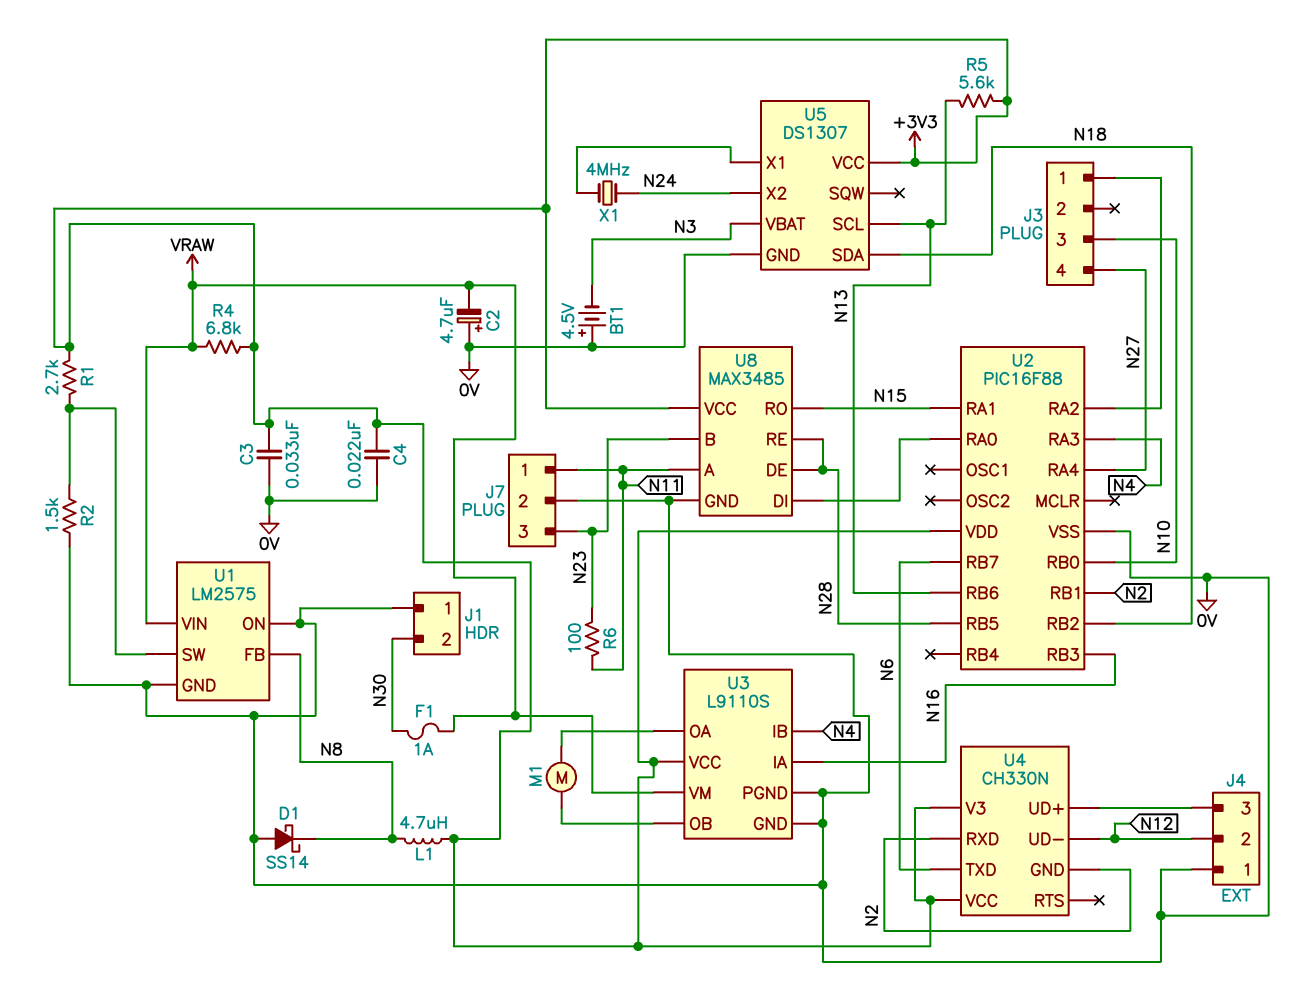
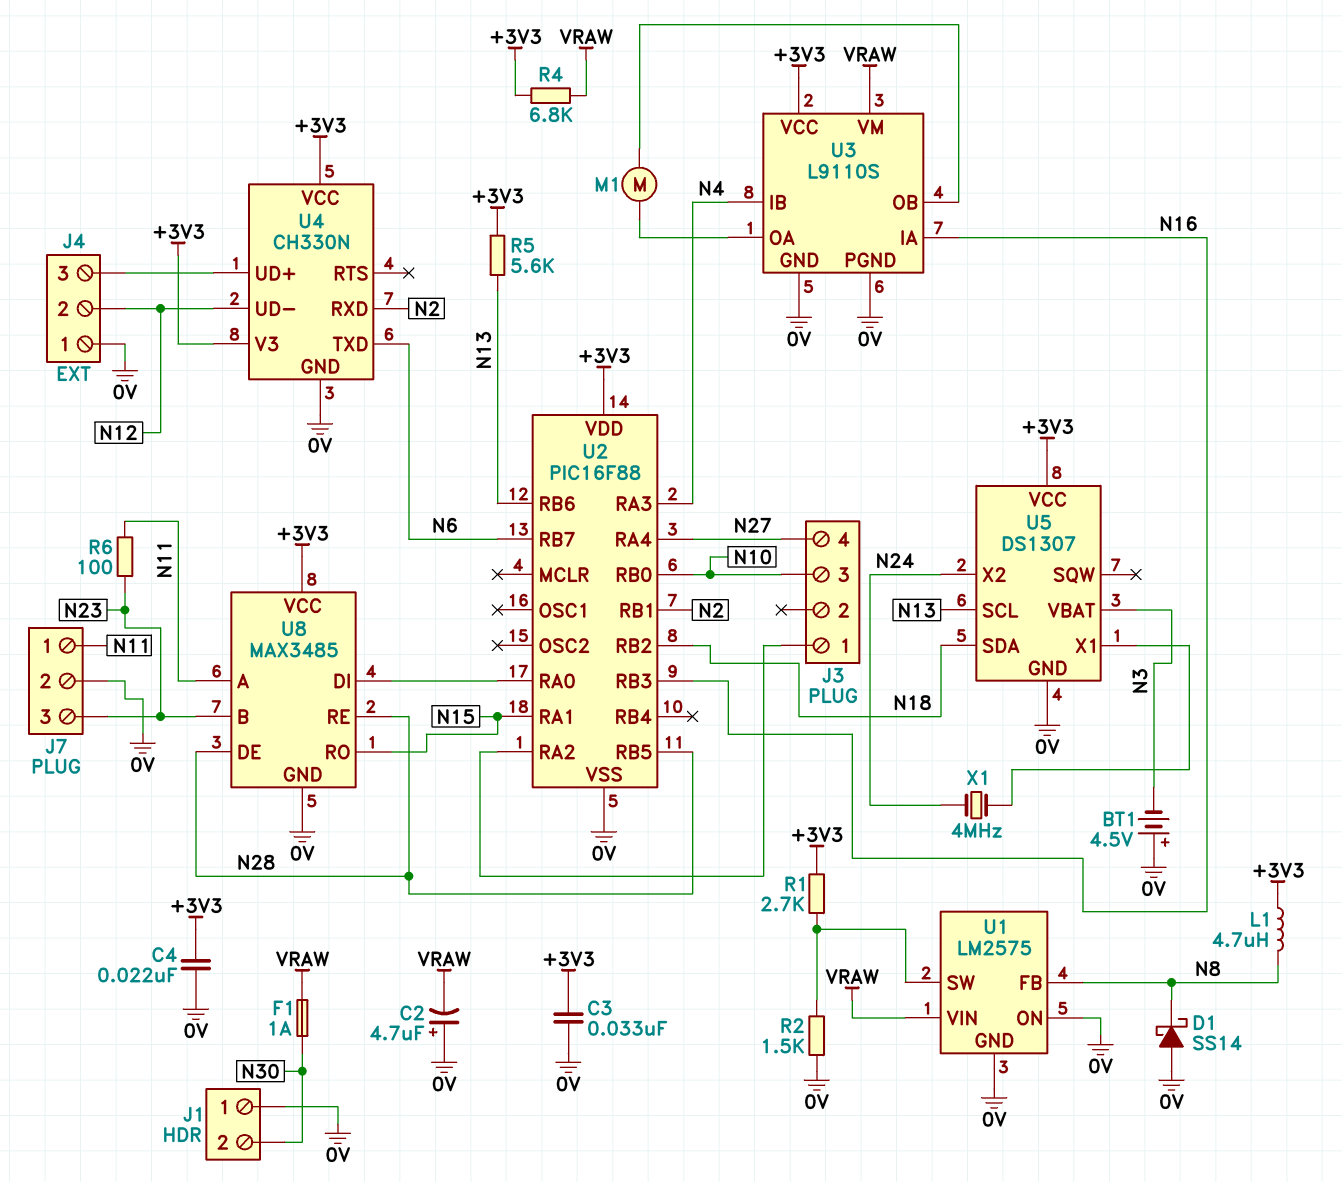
U4 pin GND: N2 -> 0V

